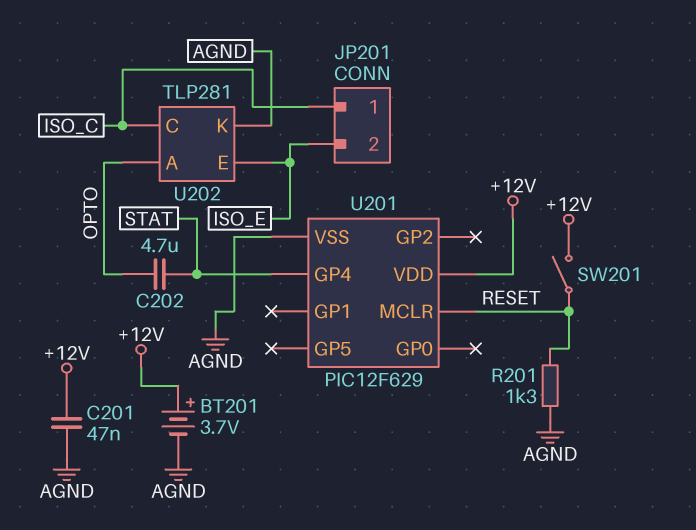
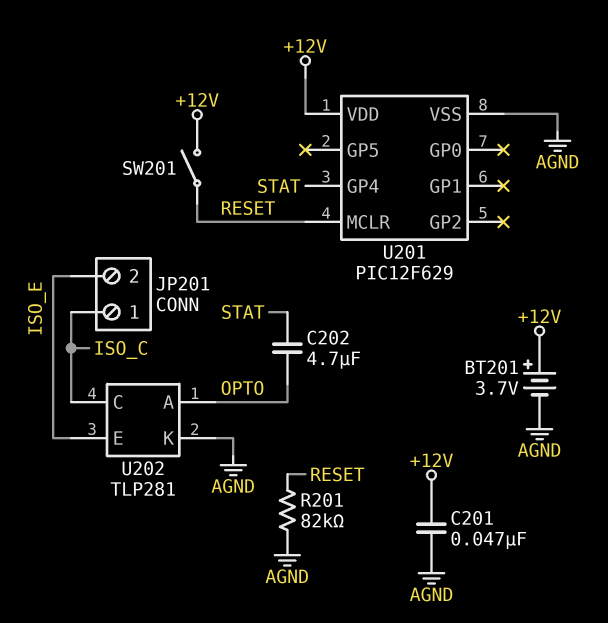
R201: 1.3k (AGND, RESET) -> 82k (AGND, RESET)

